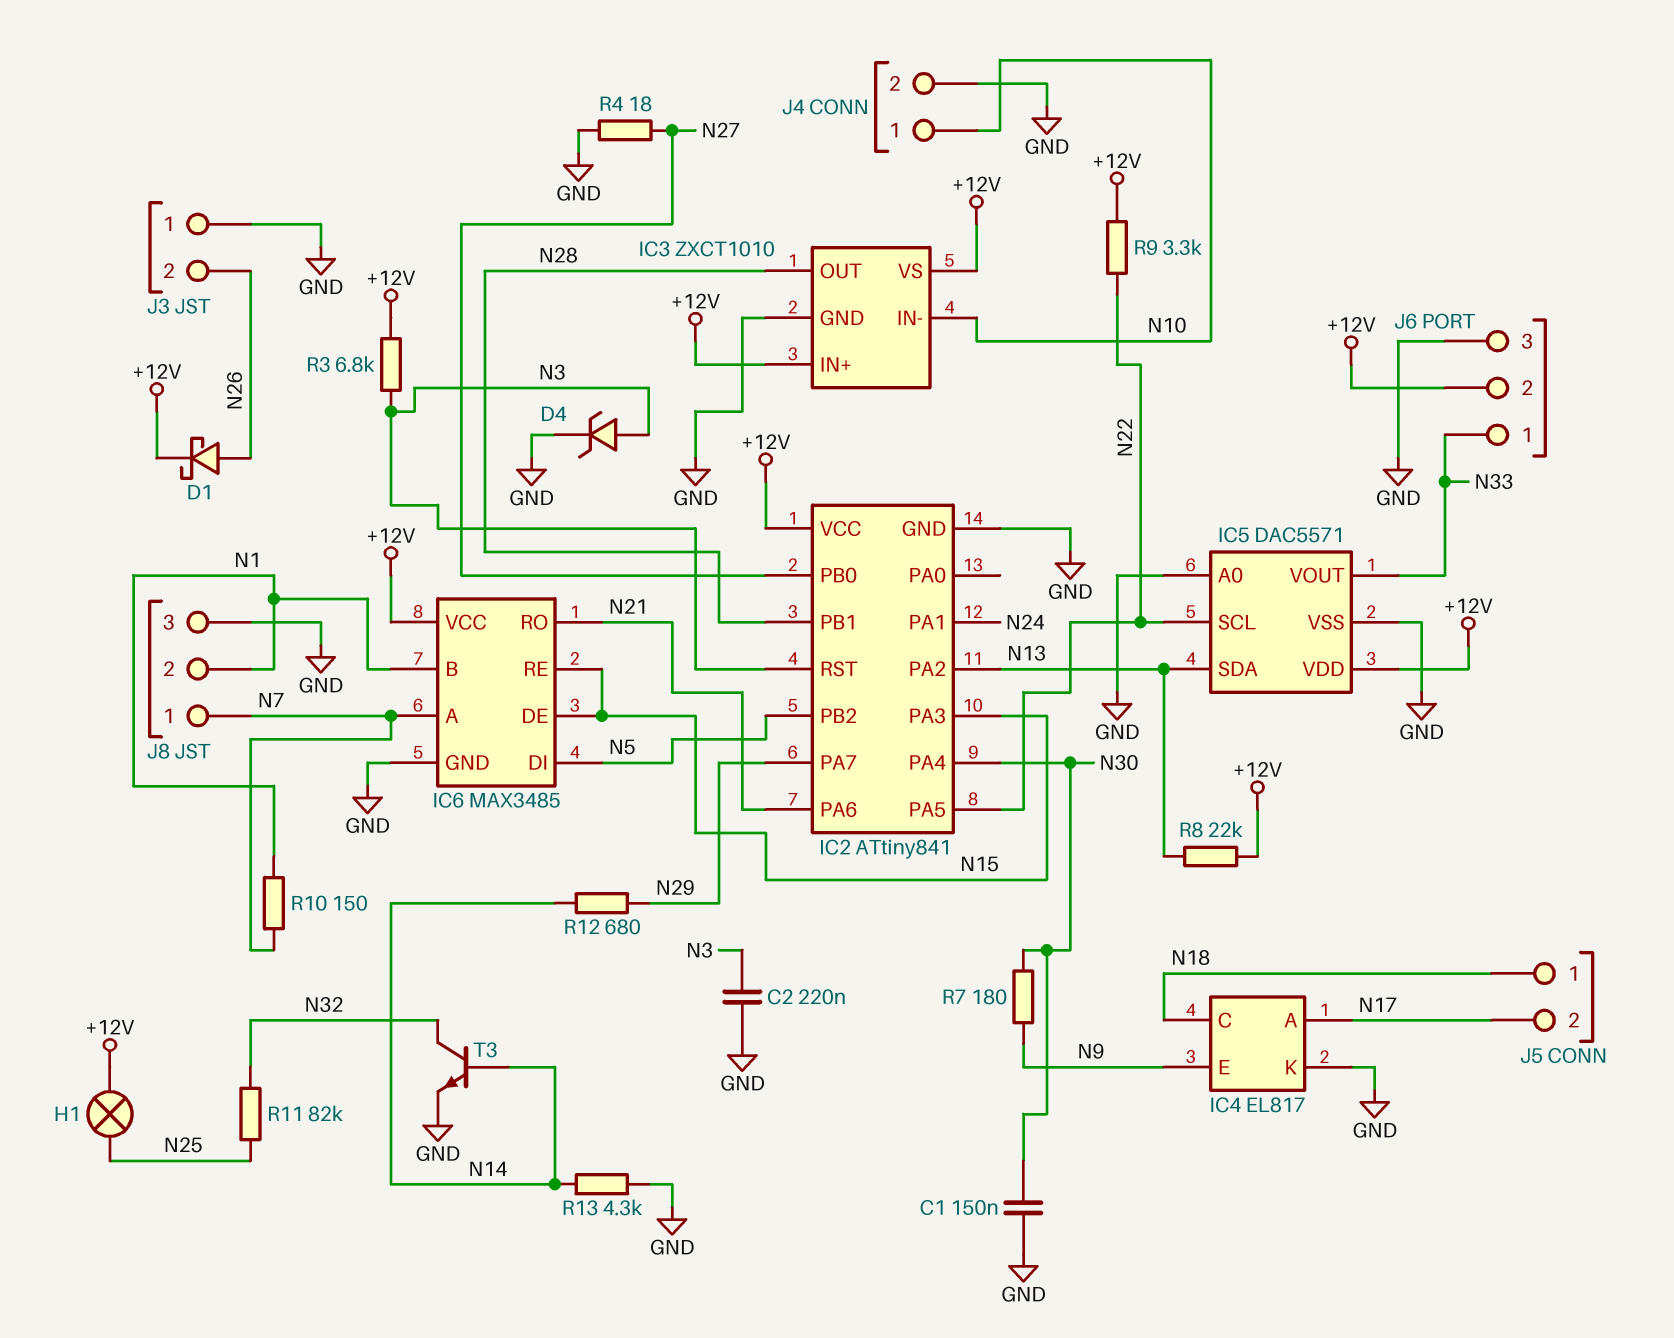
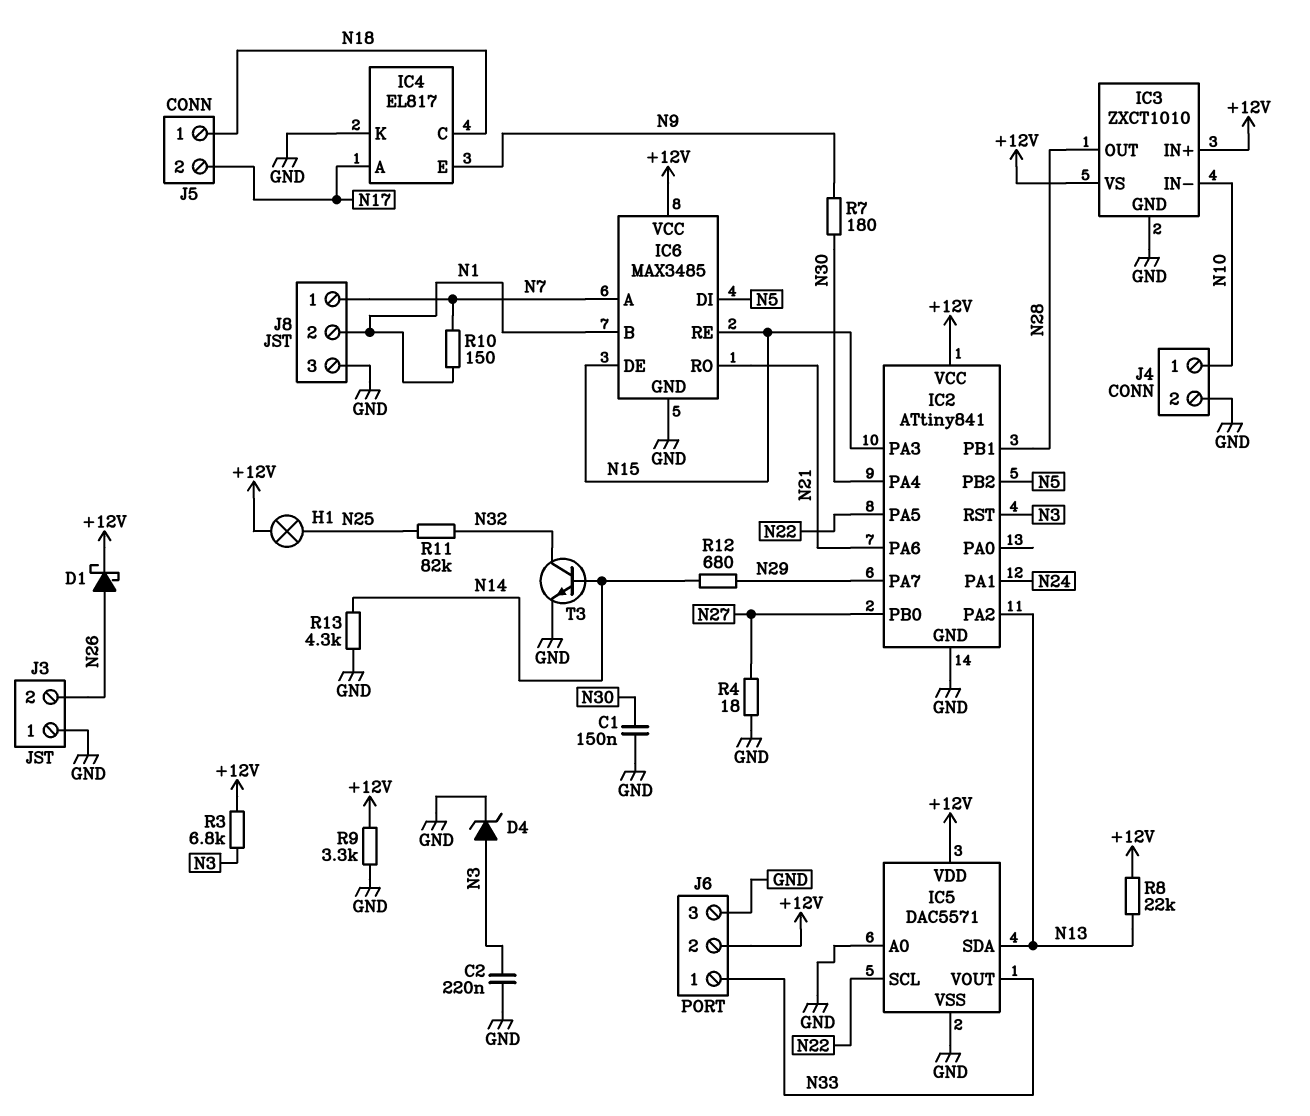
R9: 3.3k (+12V, N22) -> 3.3k (+12V, GND)

